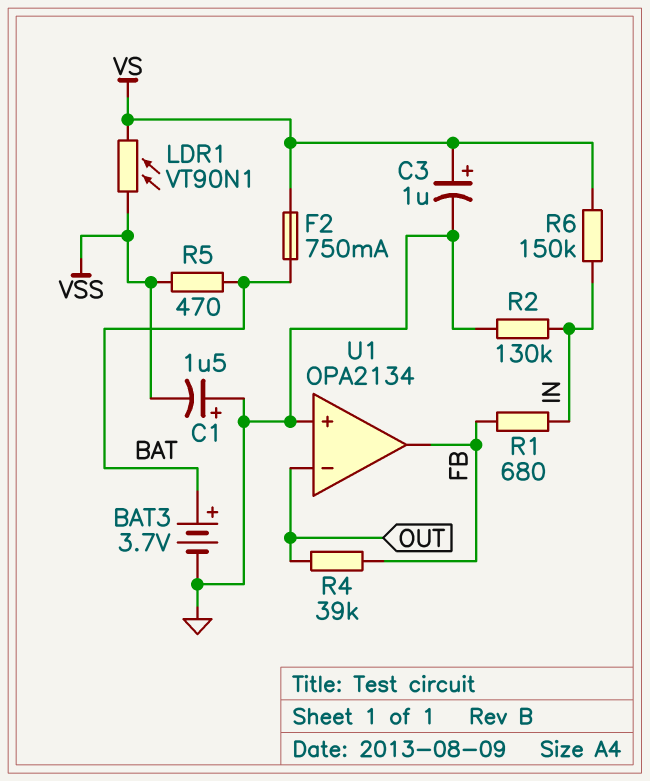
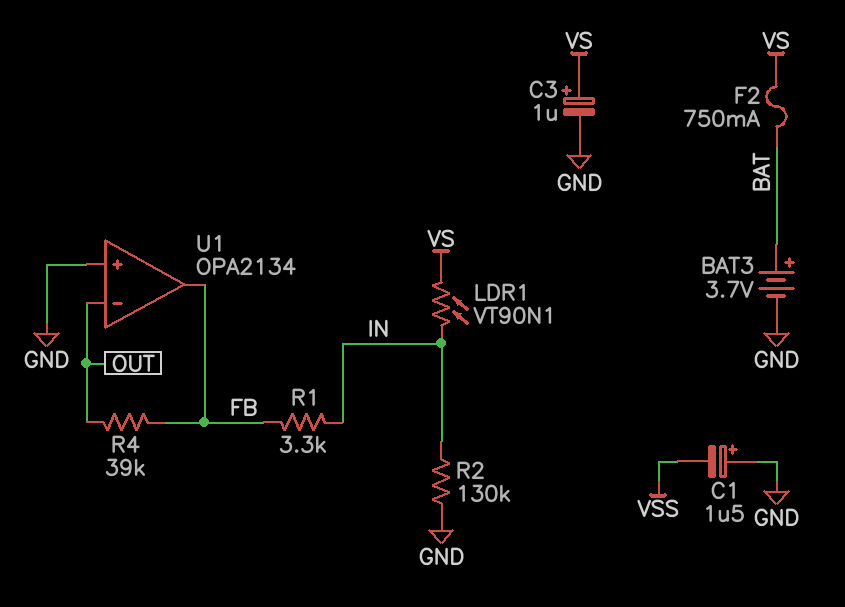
LDR1: VT90N1 (VS, VSS) -> VT90N1 (IN, VS)
R1: 680 (FB, IN) -> 3.3k (FB, IN)
R5: 470 (BAT, VSS) -> none
R6: 150k (IN, VS) -> none

